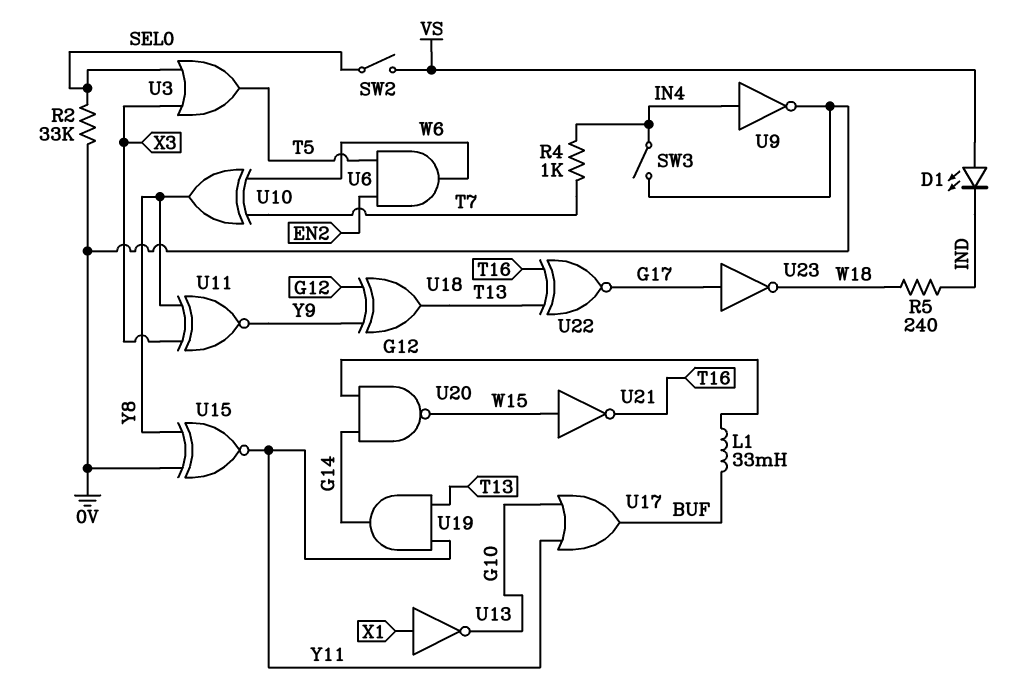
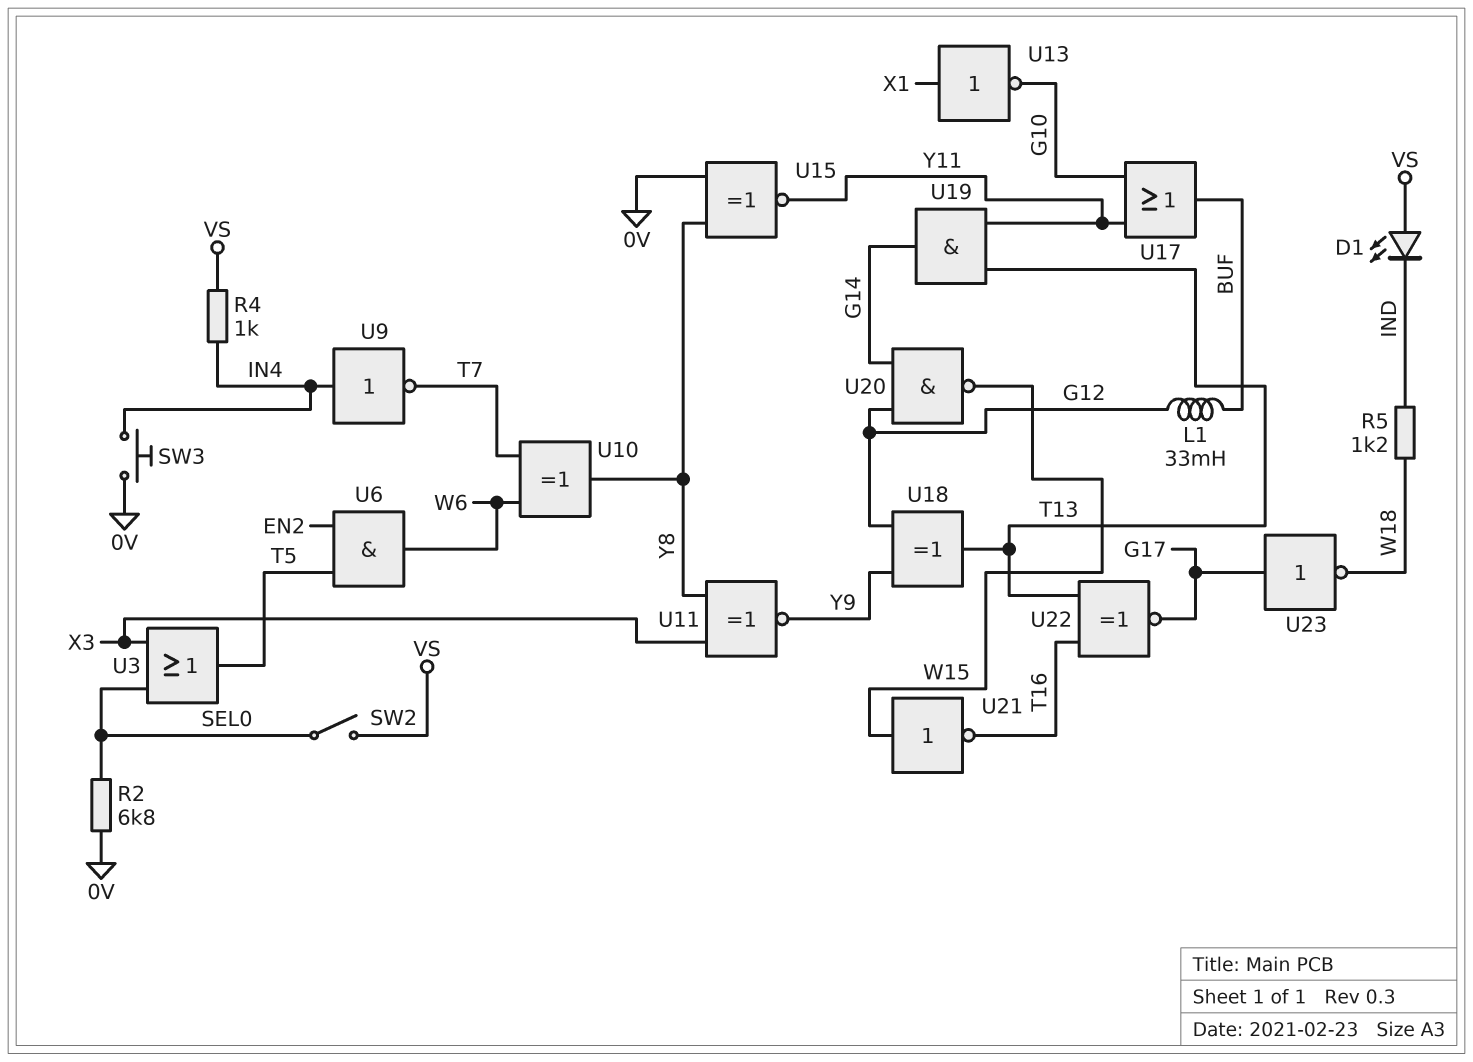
R2: 33k (0V, SEL0) -> 6.8k (0V, SEL0)
R4: 1k (IN4, T7) -> 1k (IN4, VS)
R5: 240 (IND, W18) -> 1.2k (IND, W18)
SW3: switch (0V, IN4) -> button (0V, IN4)
U9: NOT (in IN4, out 0V) -> NOT (in IN4, out T7)

